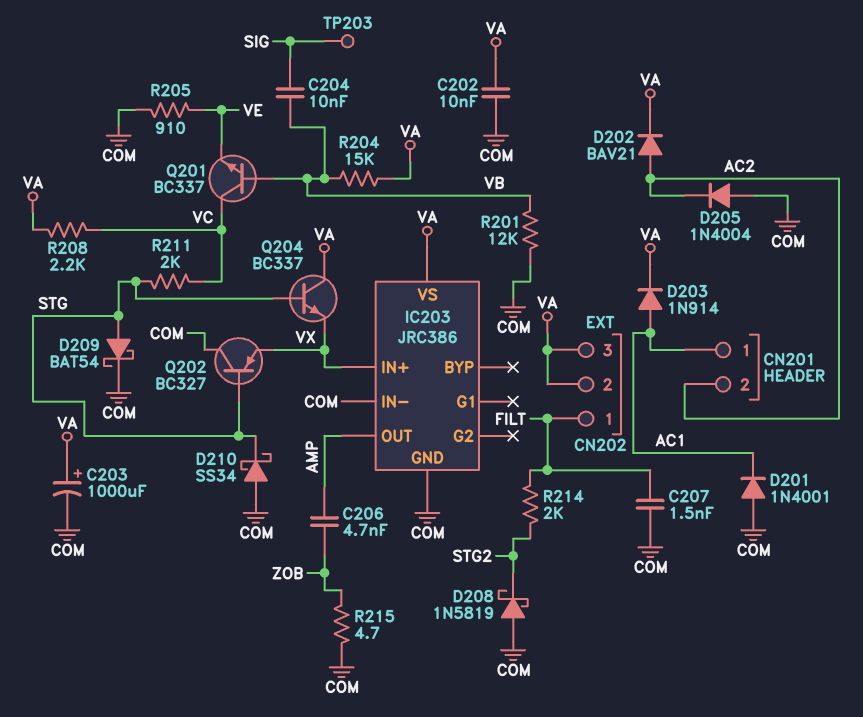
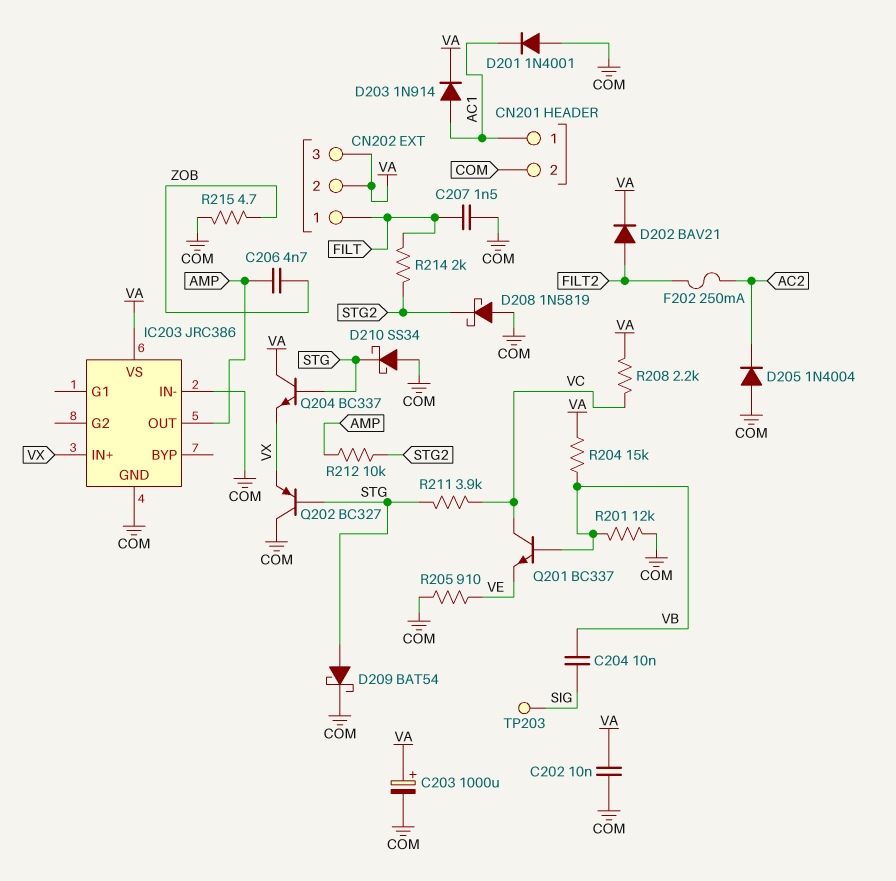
CN201 pin 2: AC2 -> COM
D202: diode BAV21 (A AC2, K VA) -> diode BAV21 (A FILT2, K VA)
F202: none -> 250mA (AC2, FILT2)
R211: 2k (STG, VC) -> 3.9k (STG, VC)
R212: none -> 10k (AMP, STG2)

